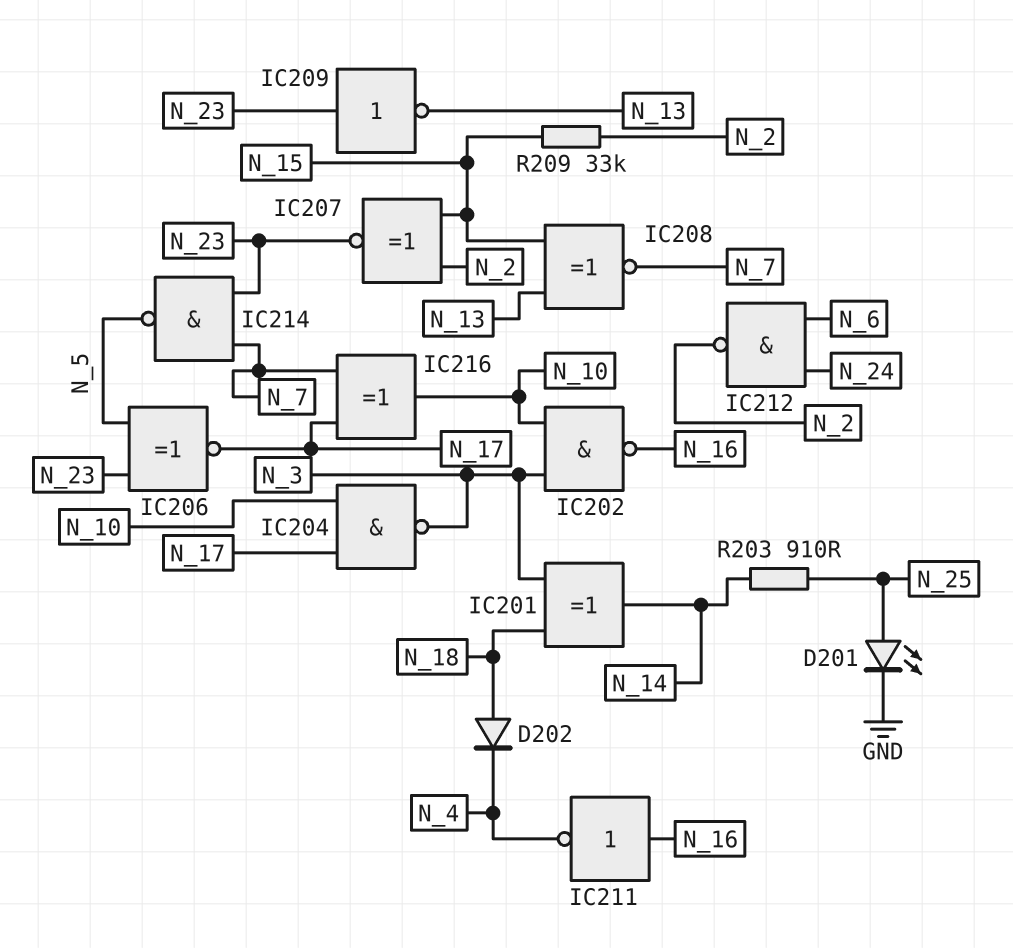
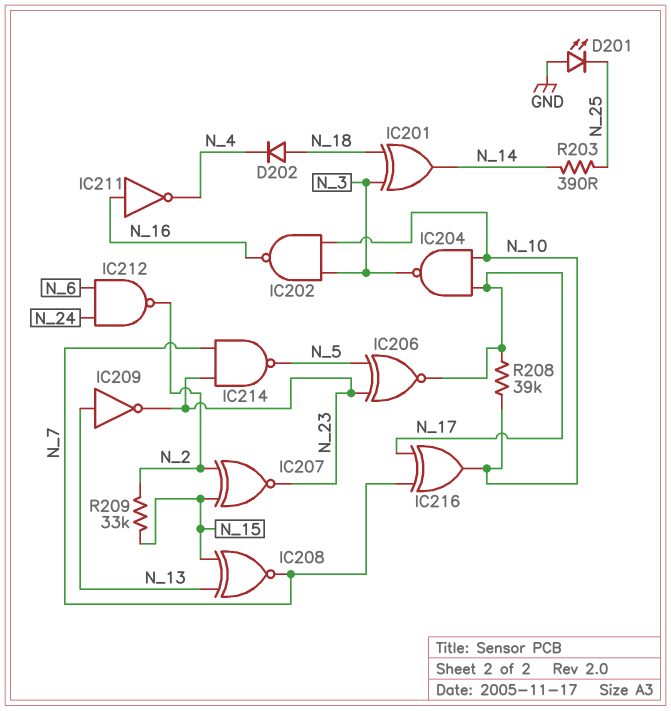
D201: LED (A N_25, K GND) -> LED (A GND, K N_25)
IC209: NOT (in N_23, out N_13) -> NOT (in N_13, out N_23)
R203: 910 (N_14, N_25) -> 390 (N_14, N_25)
R208: none -> 39k (N_10, N_17)

